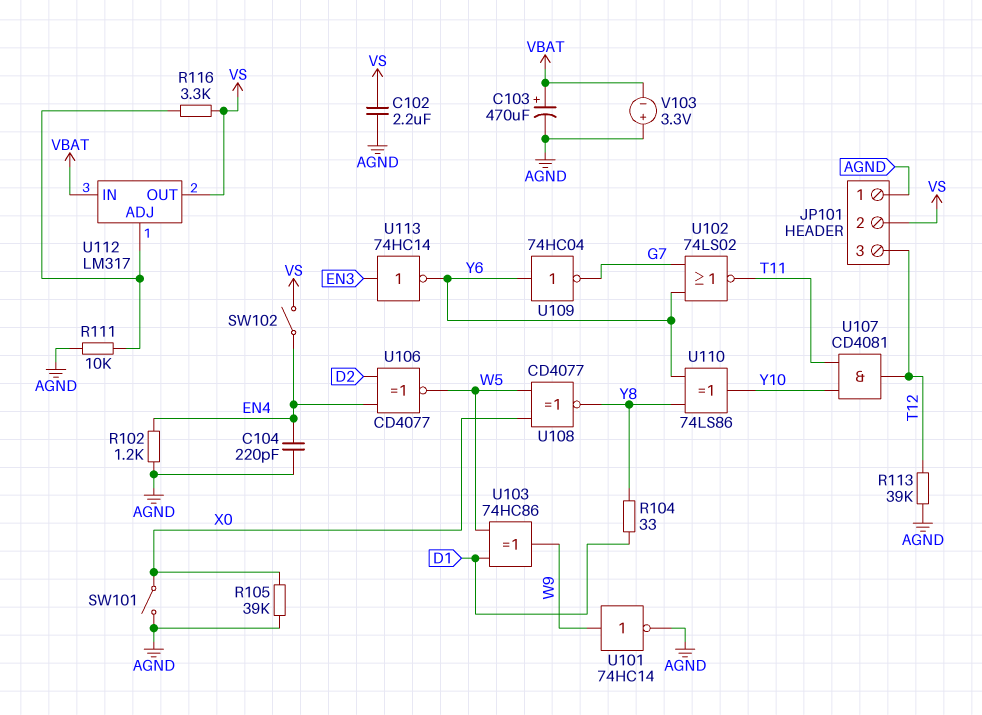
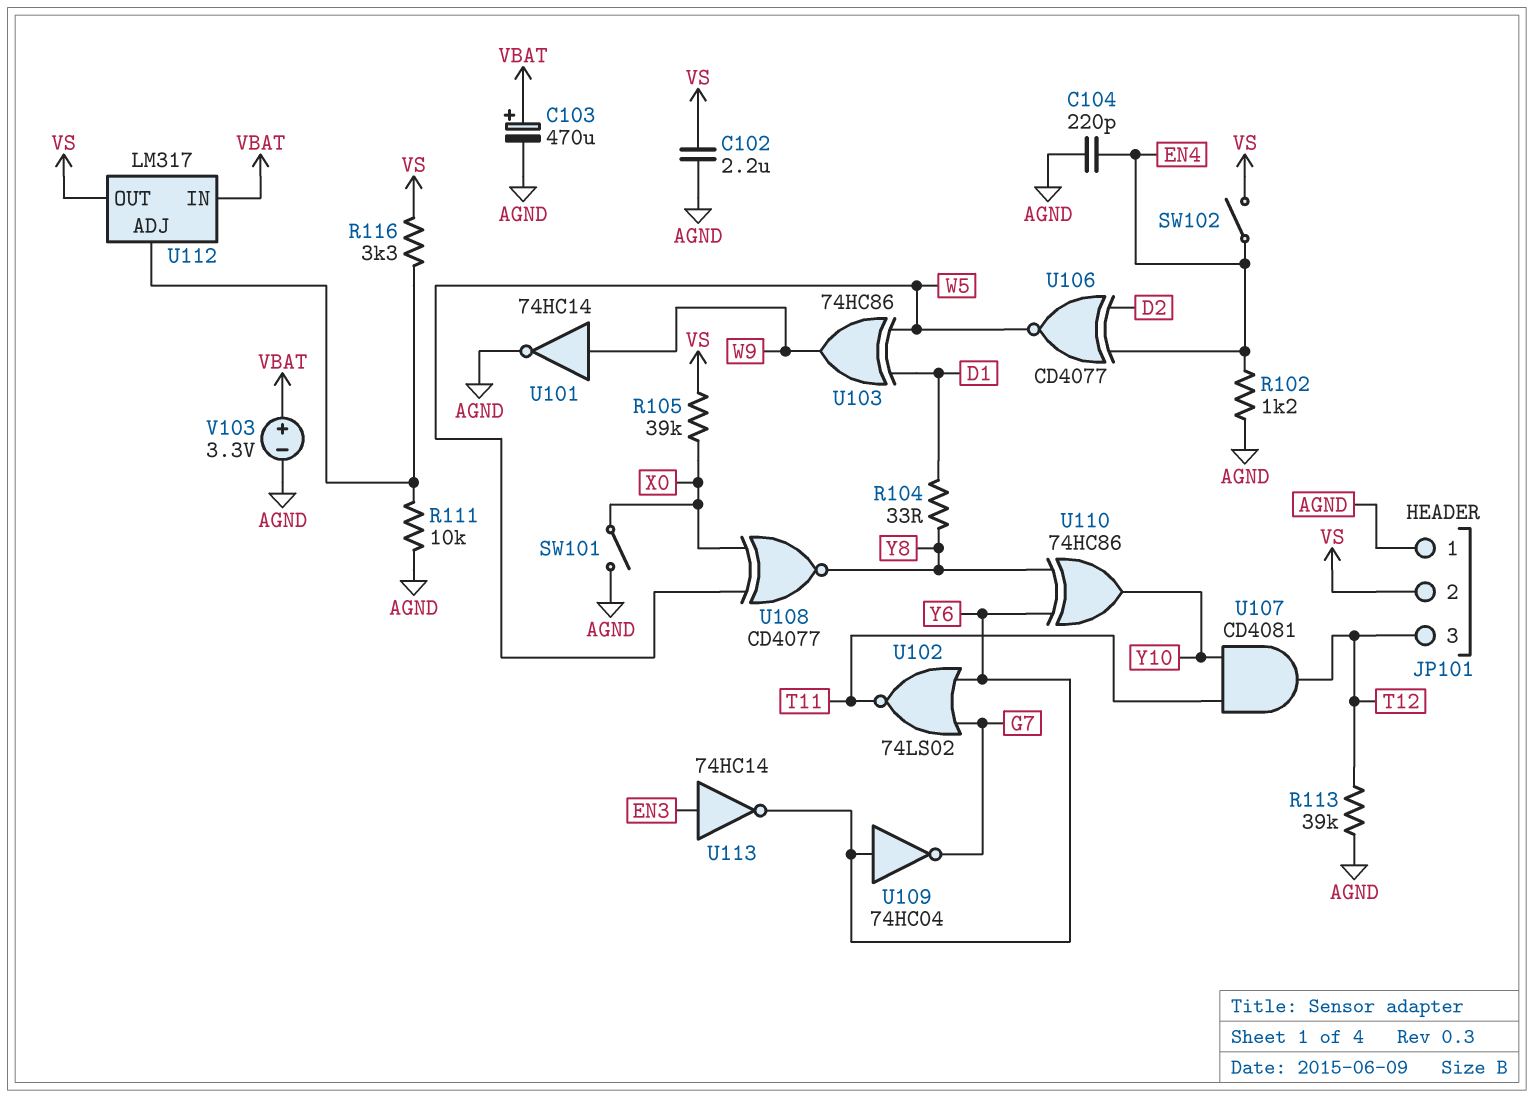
R105: 39k (AGND, X0) -> 39k (VS, X0)
U110: XOR 74LS86 (in Y6, in Y8, out Y10) -> XOR 74HC86 (in Y6, in Y8, out Y10)
V103: 3.3V (plus AGND, minus VBAT) -> 3.3V (plus VBAT, minus AGND)

